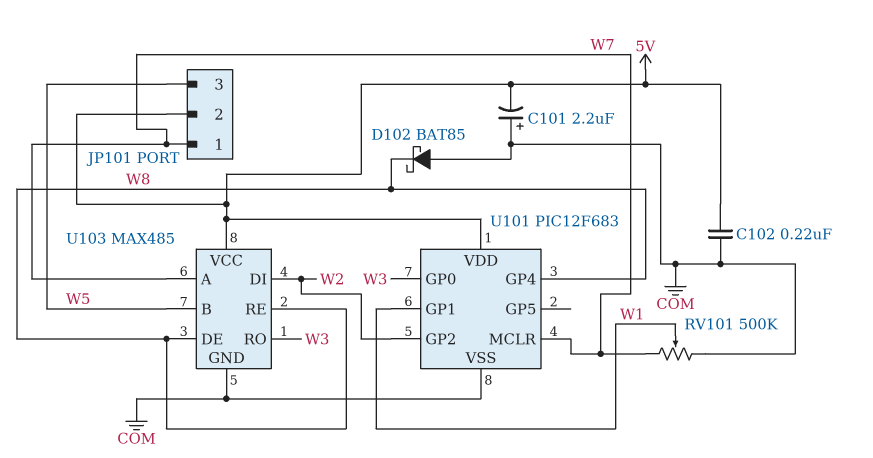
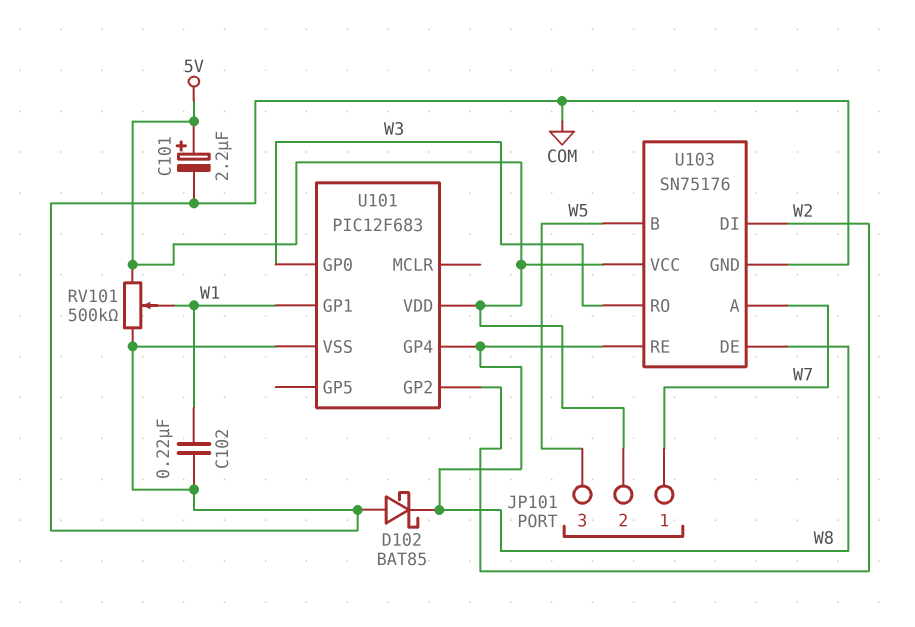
C101: 2.2uF (plus COM, minus 5V) -> 2.2uF (plus 5V, minus COM)
C102: 220nF (5V, COM) -> 220nF (COM, W1)
RV101: 500k (COM, W7, wiper W1) -> 500k (5V, COM, wiper W1)
U101 pin MCLR: W7 -> none
U103: MAX485 -> SN75176

